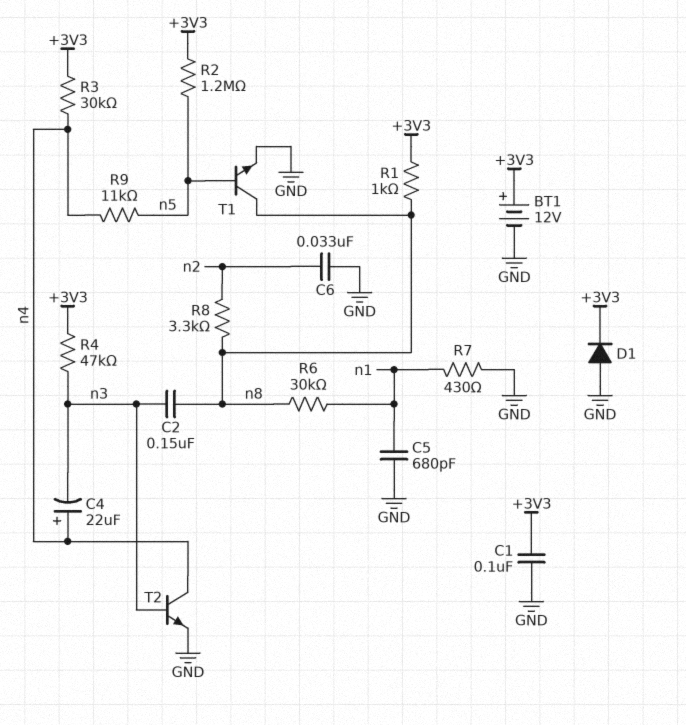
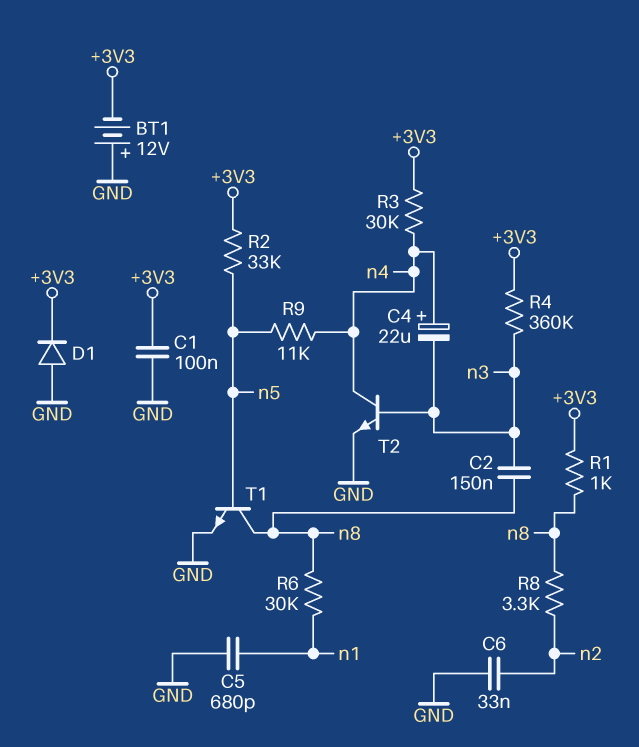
BT1: 12V (plus +3V3, minus GND) -> 12V (plus GND, minus +3V3)
R2: 1.2M (+3V3, n5) -> 33k (+3V3, n5)
R4: 47k (+3V3, n3) -> 360k (+3V3, n3)
R7: 430 (GND, n1) -> none

